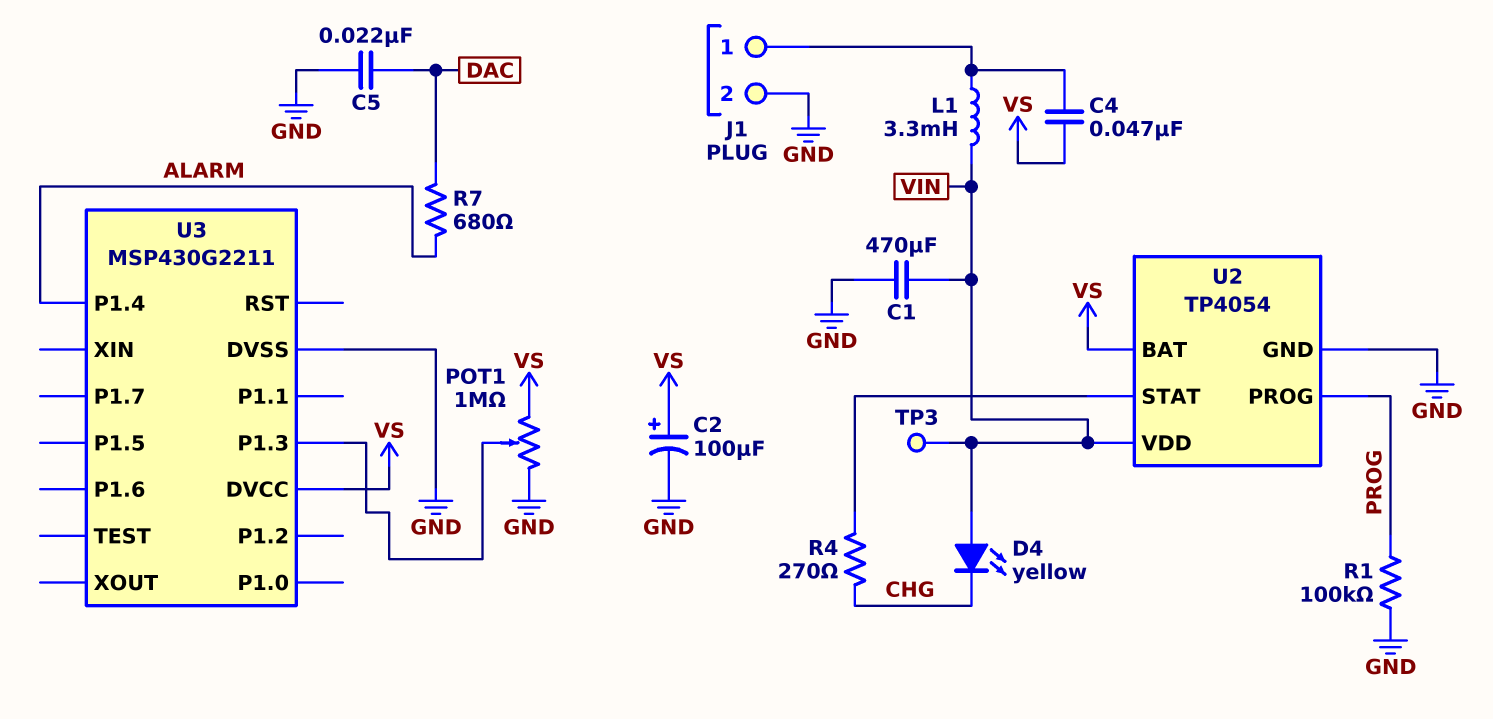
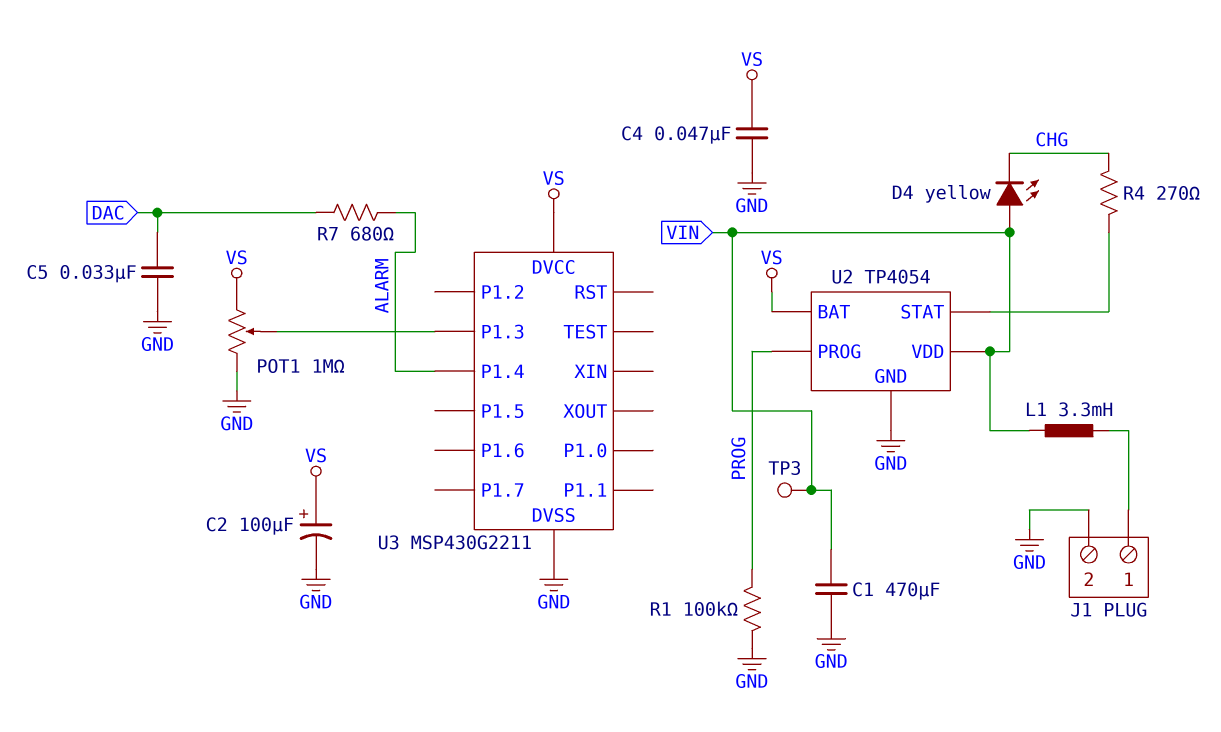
C4: 47nF (J1/1, VS) -> 47nF (GND, VS)
C5: 22nF (DAC, GND) -> 33nF (DAC, GND)

